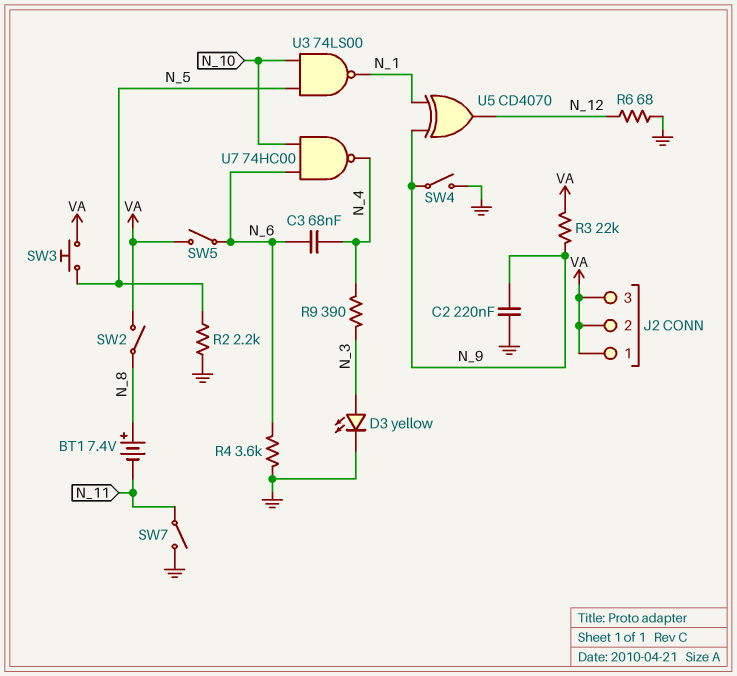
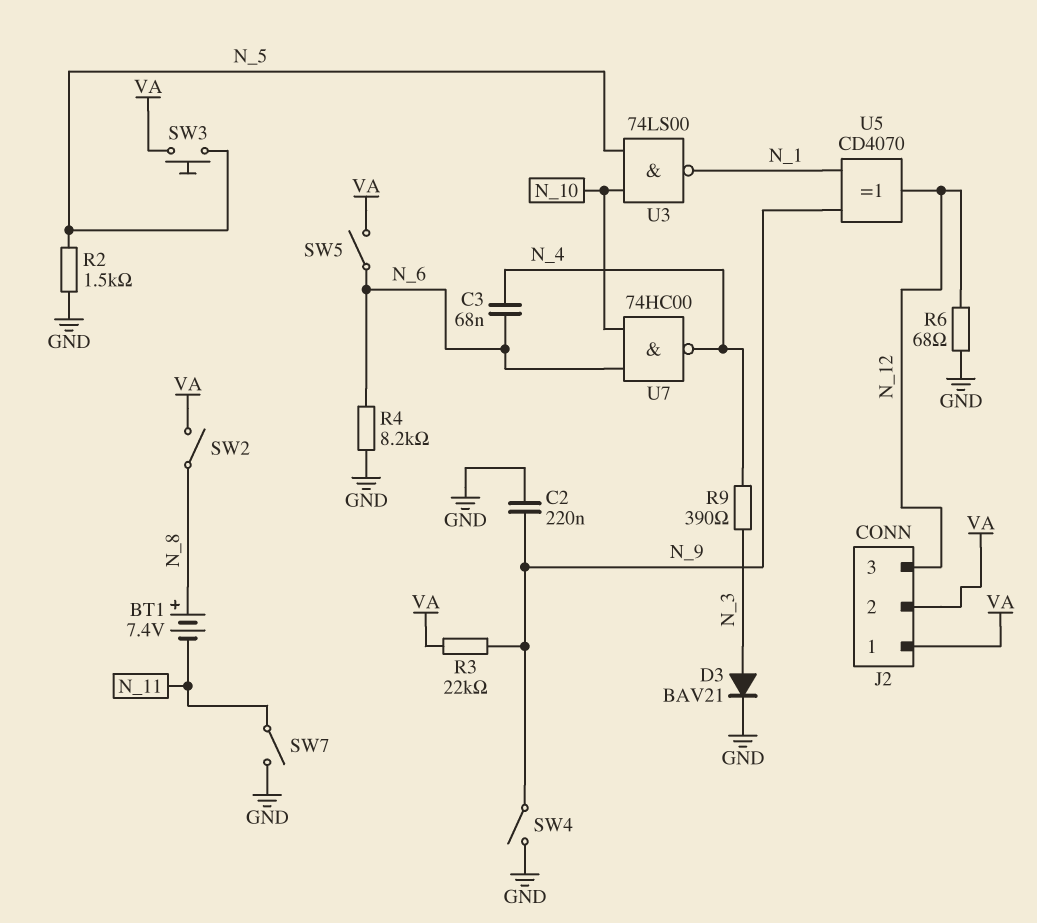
D3: LED yellow (A N_3, K GND) -> diode BAV21 (A N_3, K GND)
J2 pin 3: VA -> N_12
R2: 2.2k (GND, N_5) -> 1.5k (GND, N_5)
R4: 3.6k (GND, N_6) -> 8.2k (GND, N_6)

